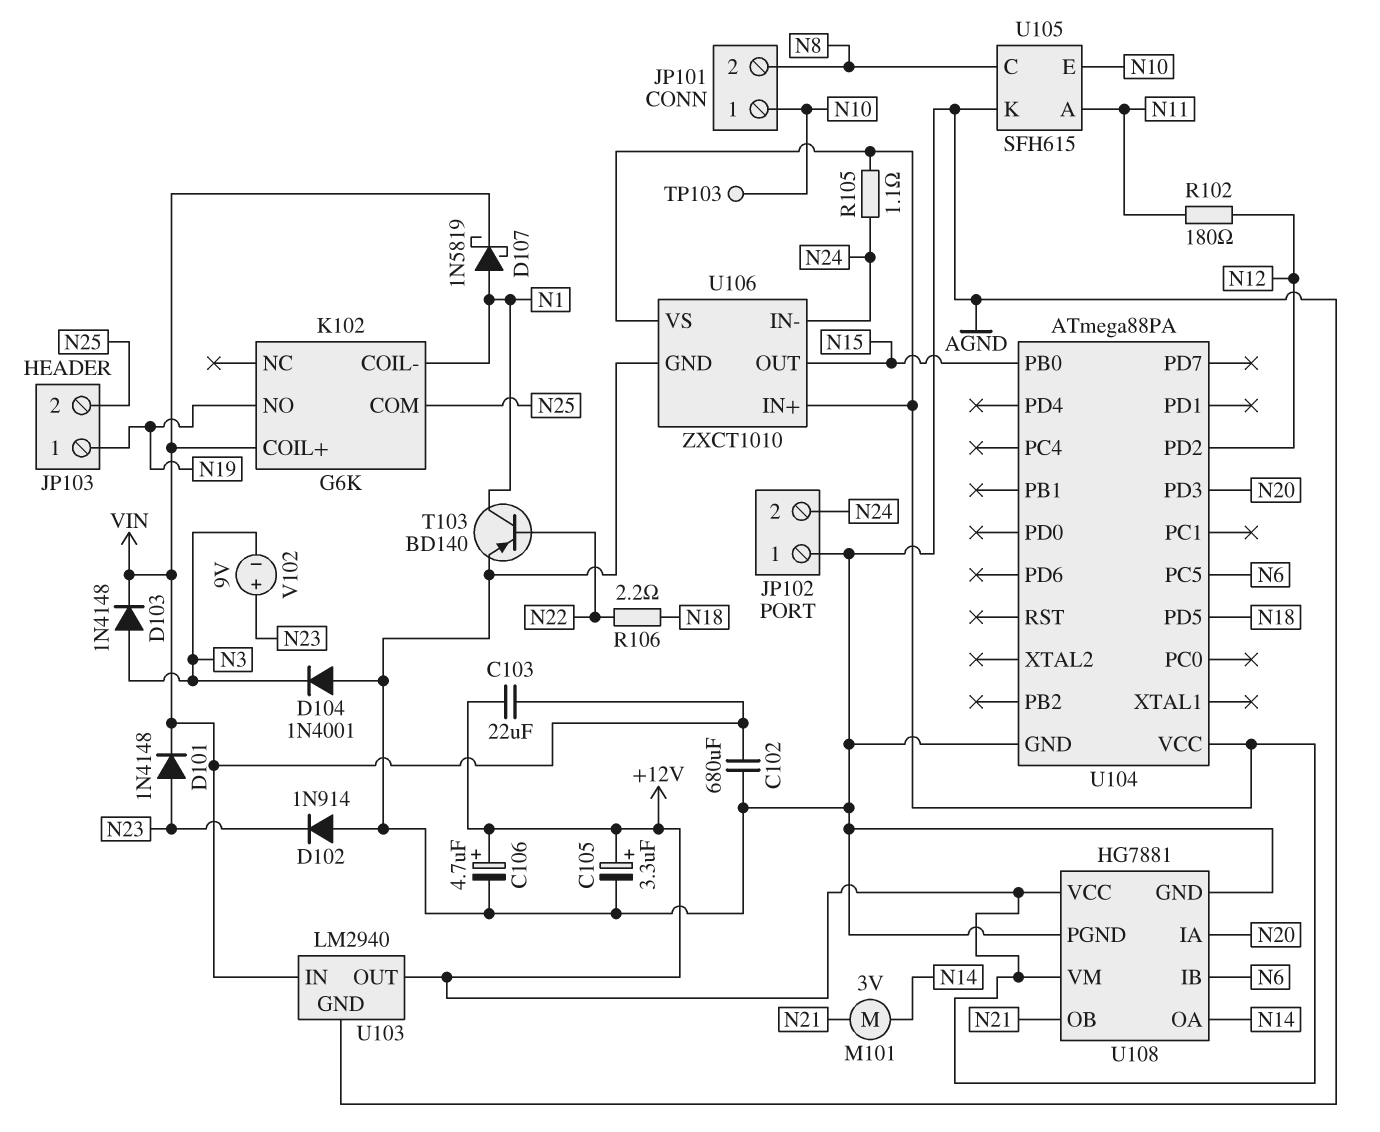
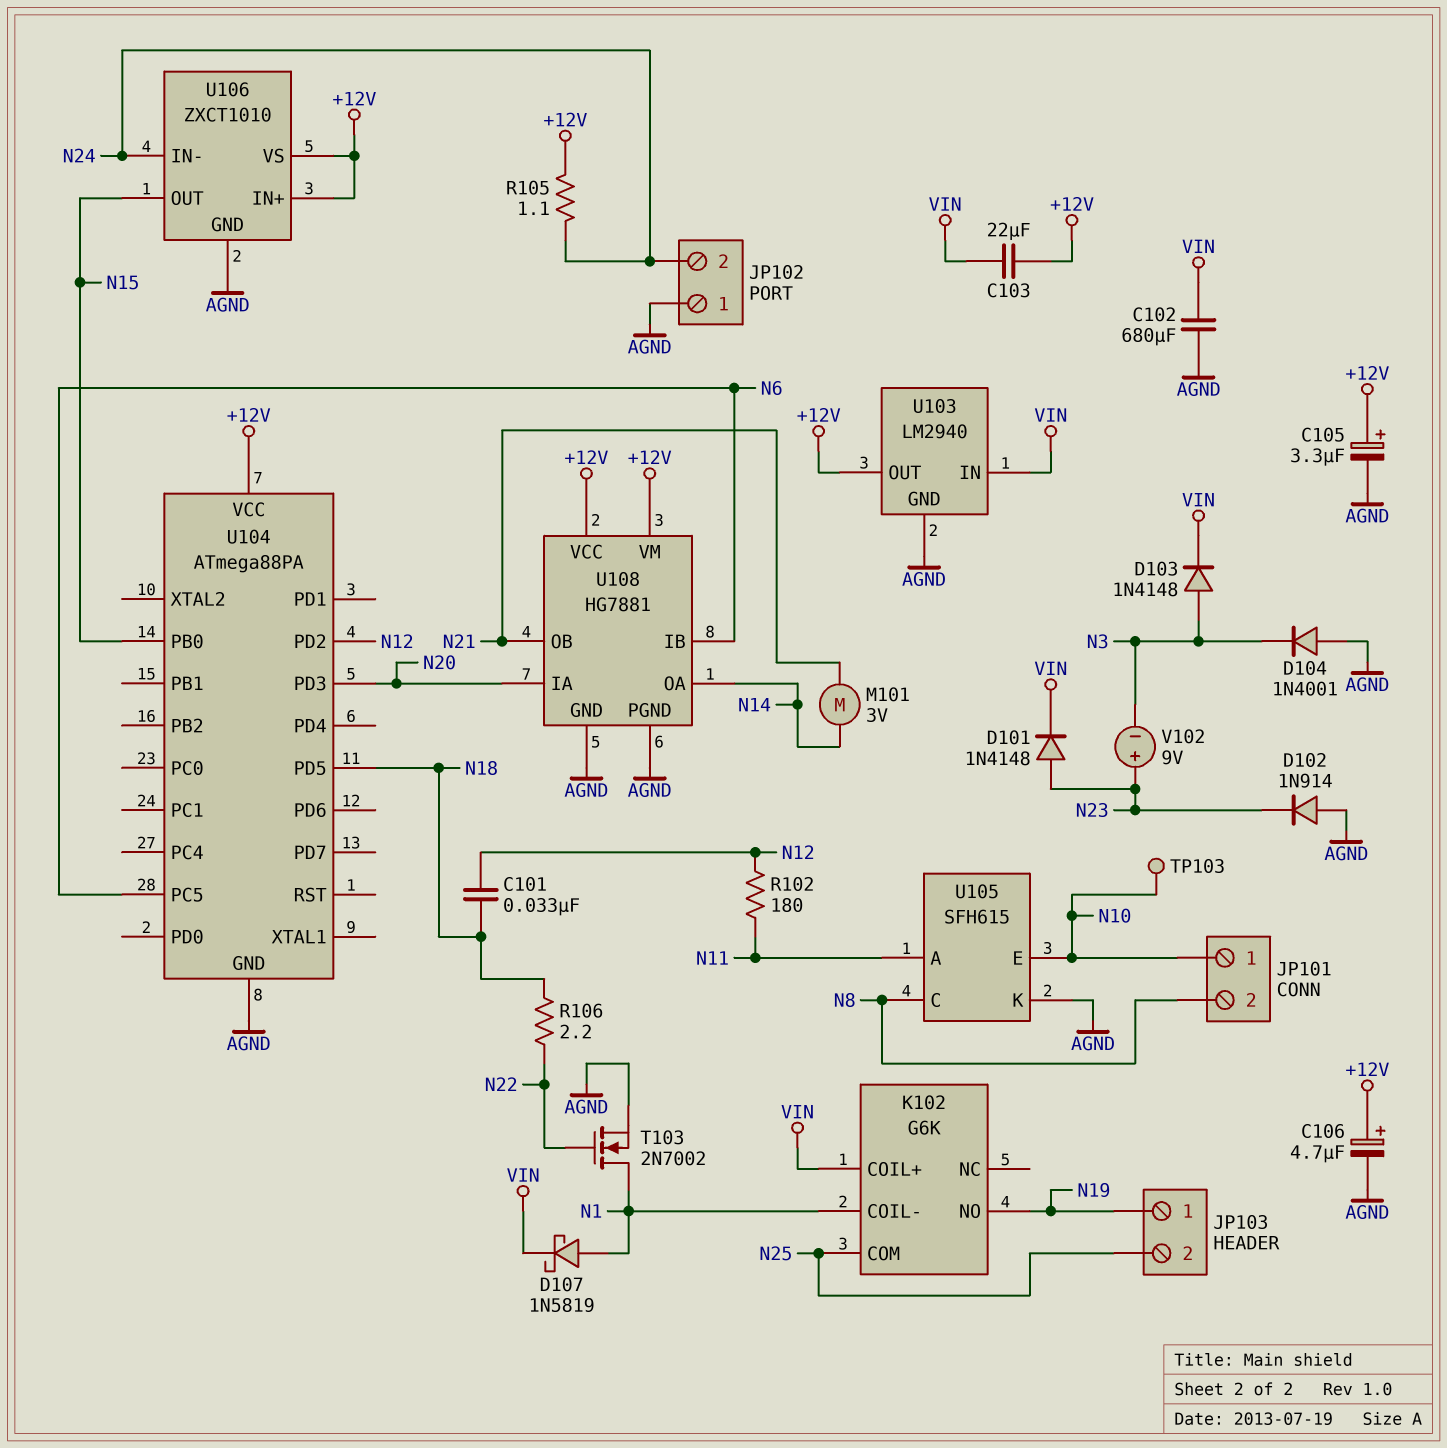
C101: none -> 33nF (N12, N18)
T103: PNP BD140 (B N22, C N1, E AGND) -> NMOS 2N7002 (G N22, D N1, S AGND)

